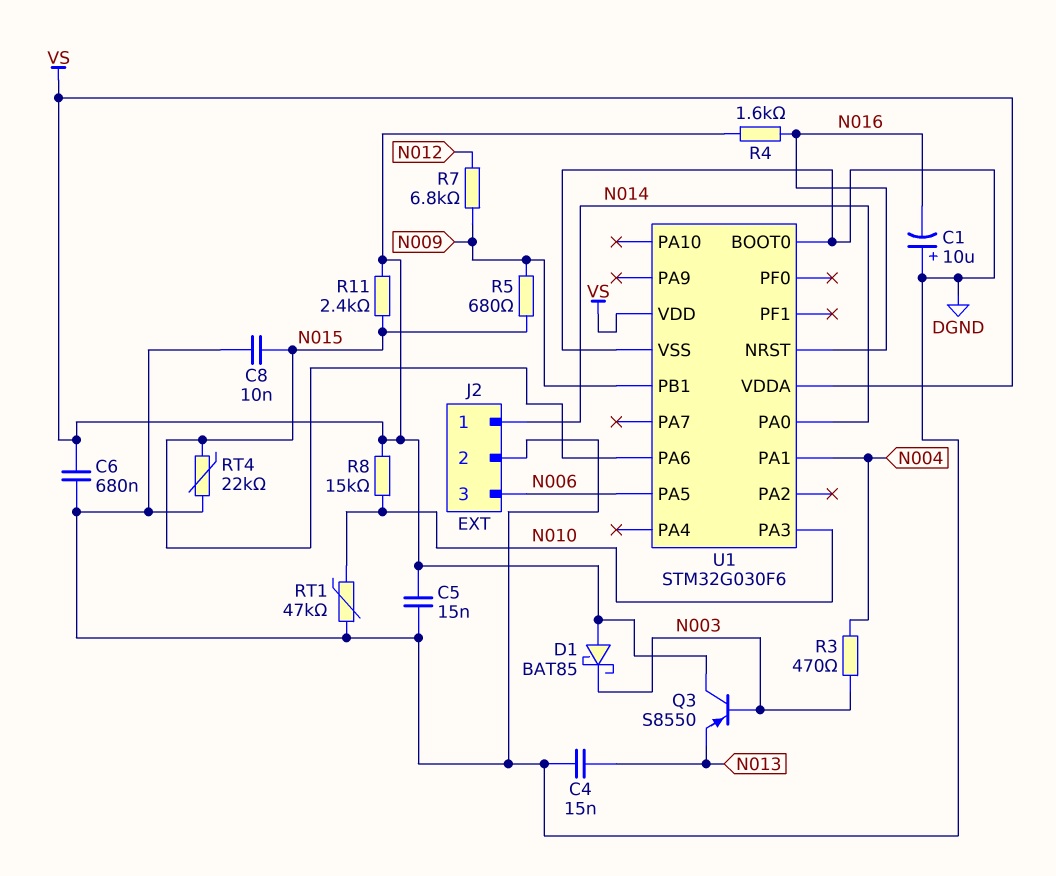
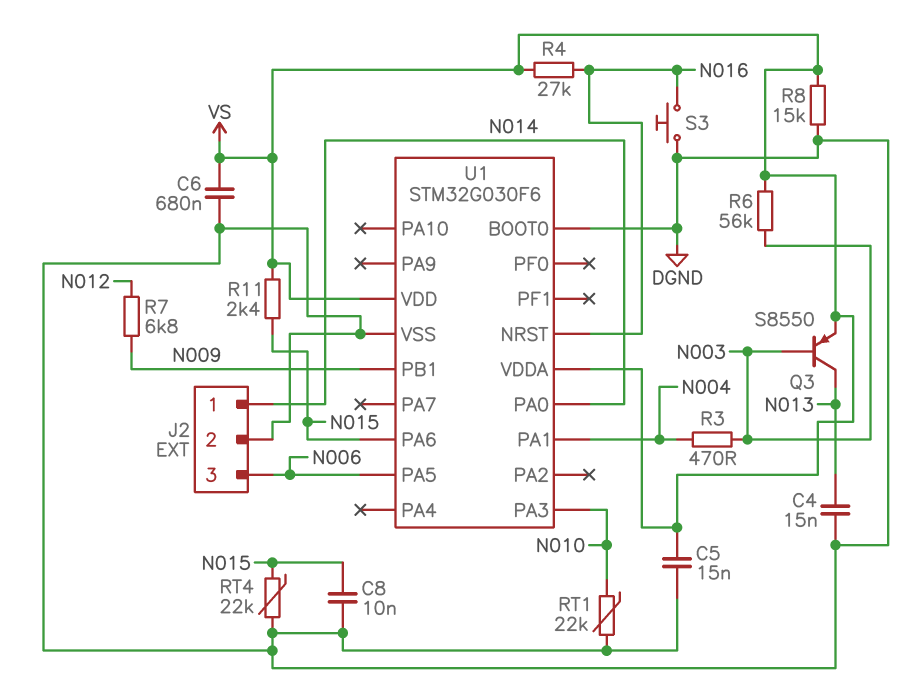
C1: 10uF (plus DGND, minus N016) -> none
D1: schottky BAT85 (A VS, K N003) -> none
Q3: PNP S8550 (B N003, C VS, E N013) -> PNP S8550 (B N003, C N013, E VS)
R4: 1.6k (N016, VS) -> 27k (N016, VS)
R5: 680 (N009, N015) -> none
R6: none -> 56k (N003, VS)
R8: 15k (N010, VS) -> 15k (DGND, VS)
RT1: 47k (DGND, N010) -> 22k (DGND, N010)
S3: none -> button (DGND, N016)

